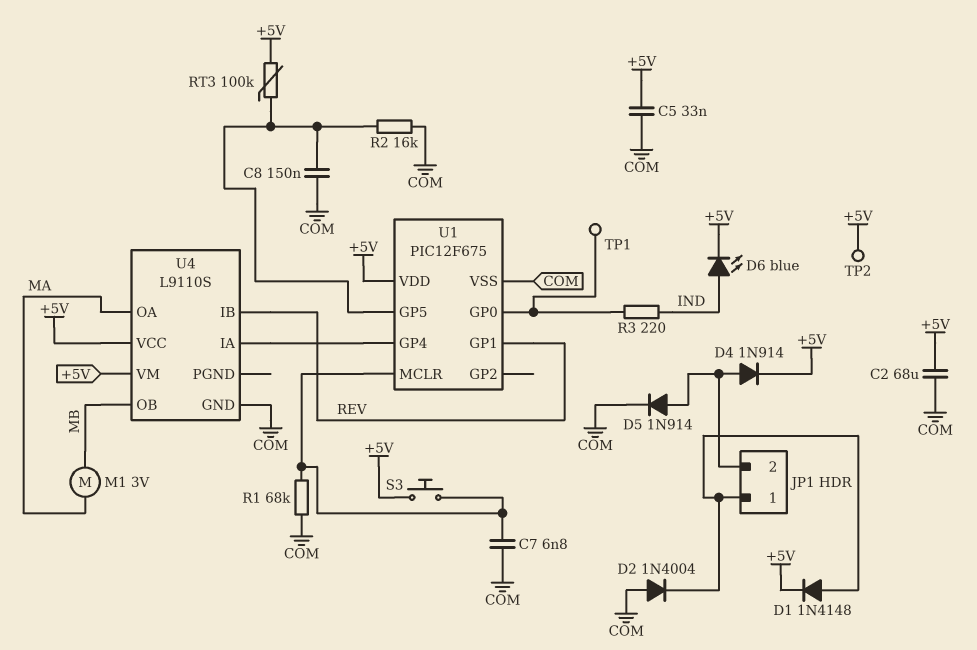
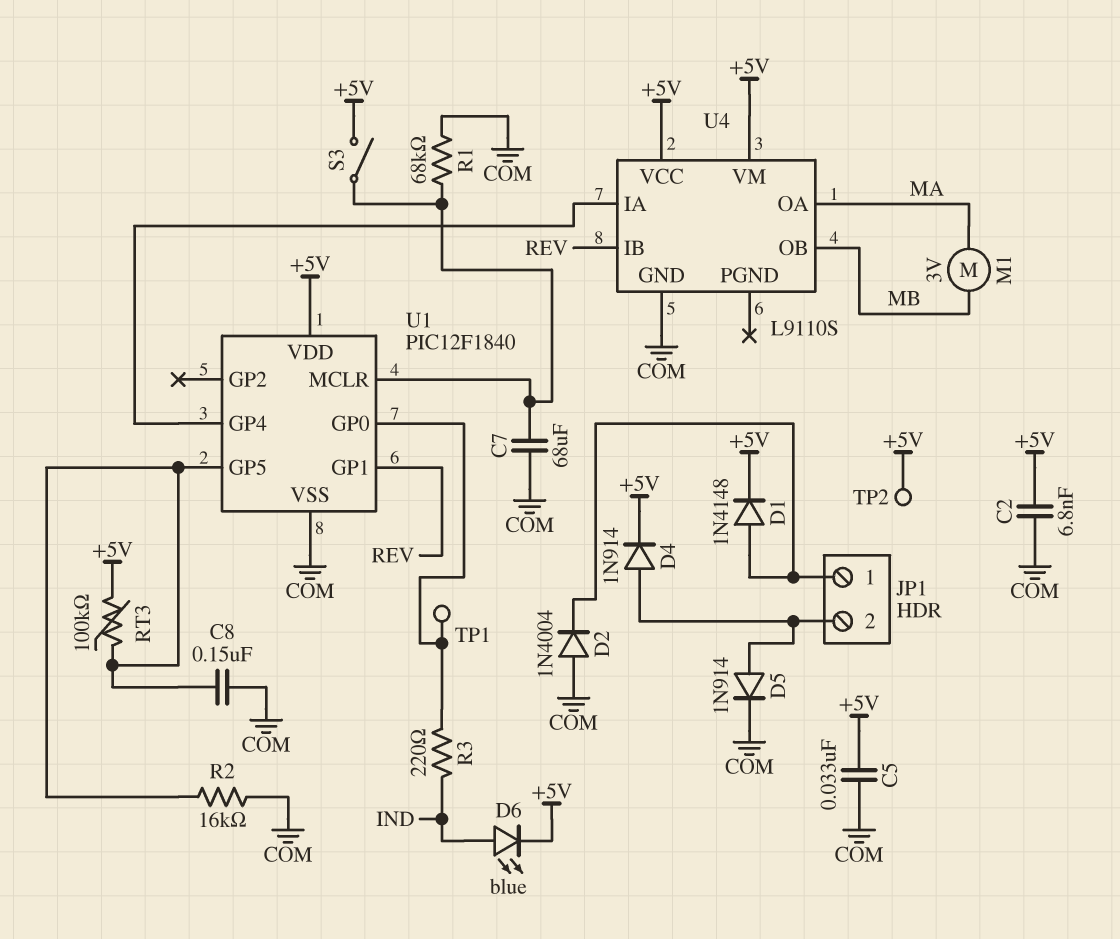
C2: 68uF (+5V, COM) -> 6.8nF (+5V, COM)
C7: 6.8nF (COM, U1/MCLR) -> 68uF (COM, U1/MCLR)
S3: button (+5V, U1/MCLR) -> switch (+5V, U1/MCLR)
U1: PIC12F675 -> PIC12F1840

